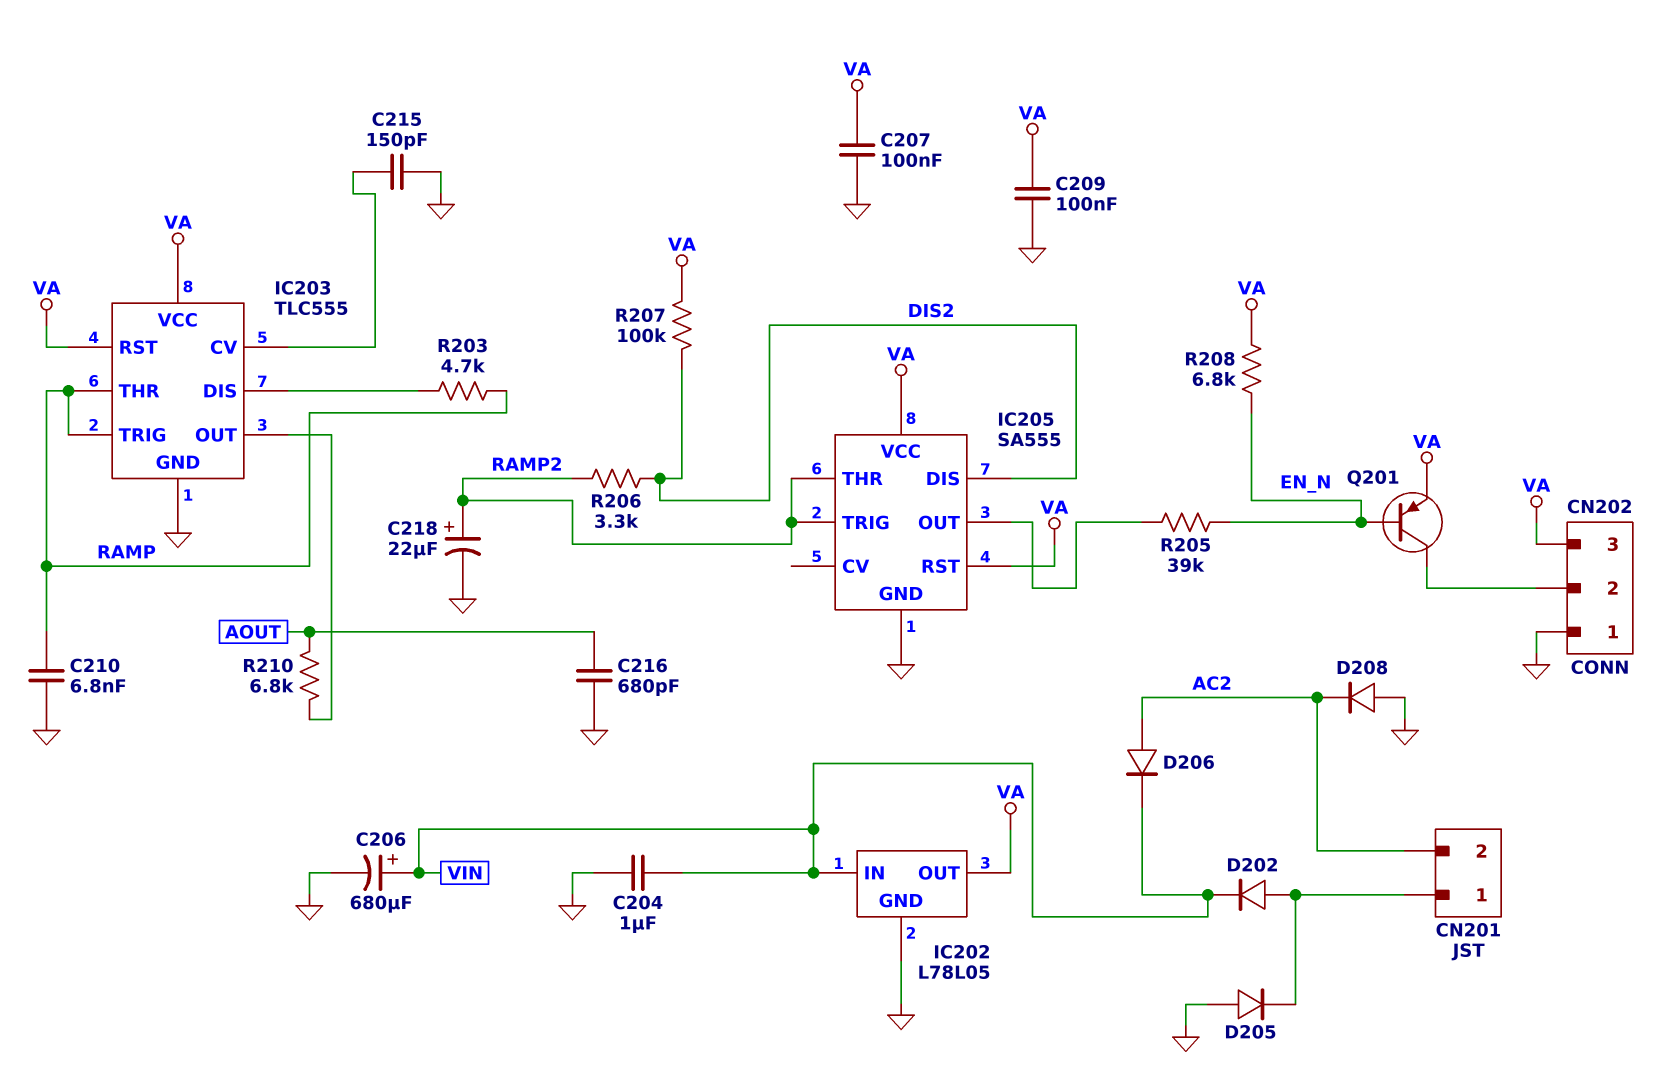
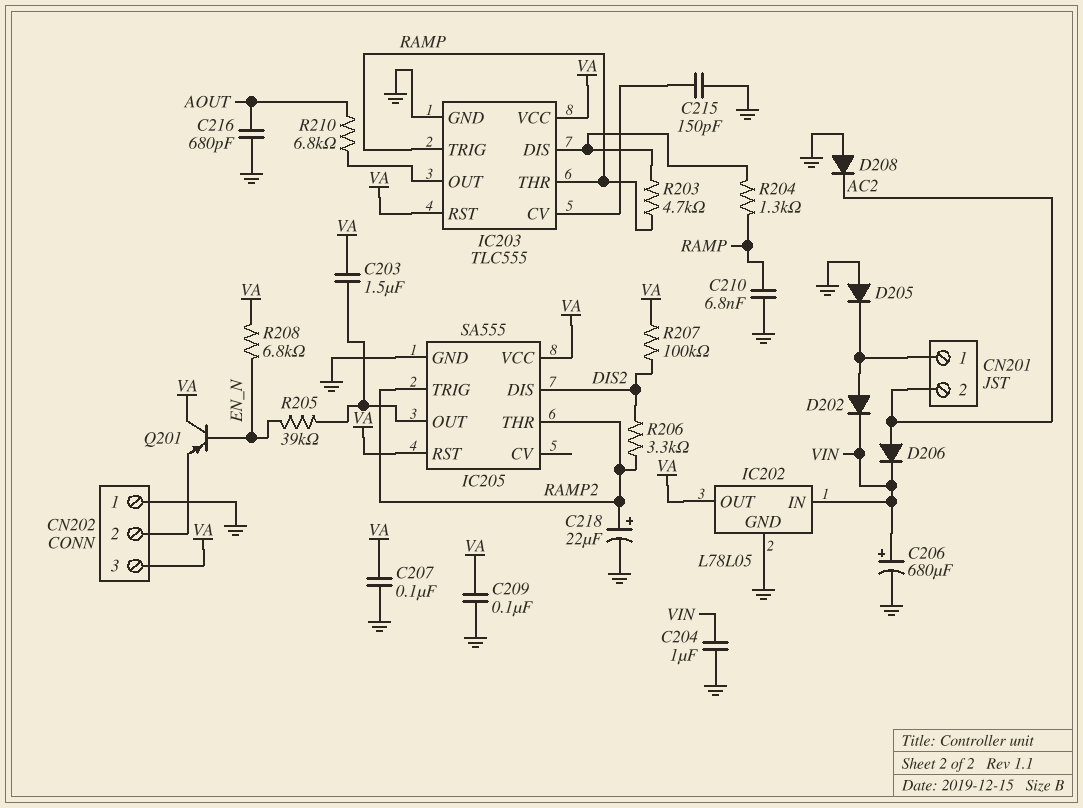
C203: none -> 1.5uF (IC205/OUT, VA)
Q201: PNP (B EN_N, C CN202/2, E VA) -> PNP (B EN_N, C VA, E CN202/2)
R204: none -> 1.3k (IC203/DIS, RAMP)

